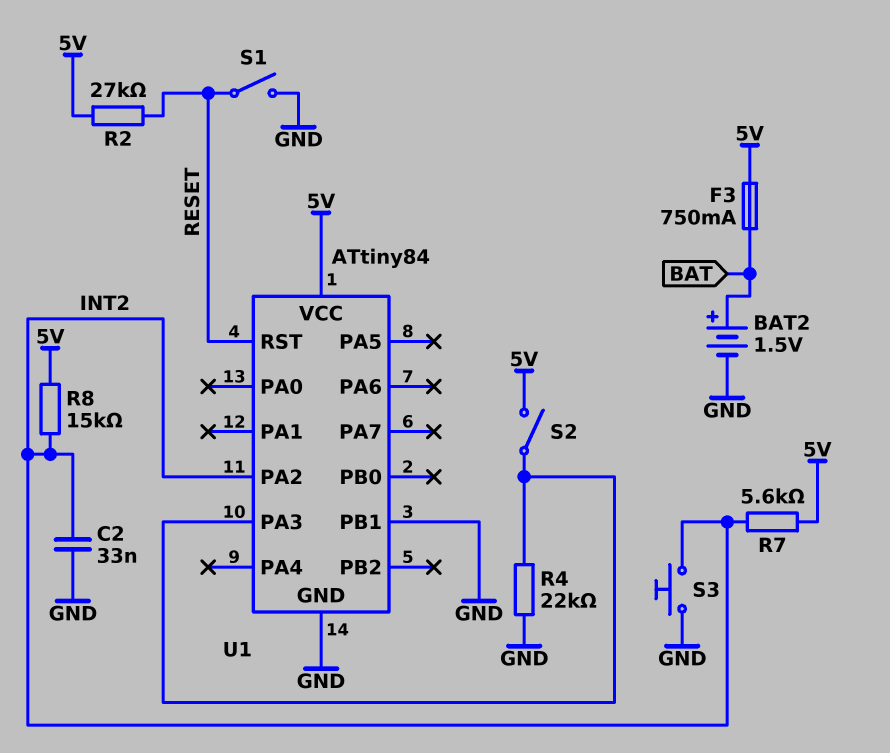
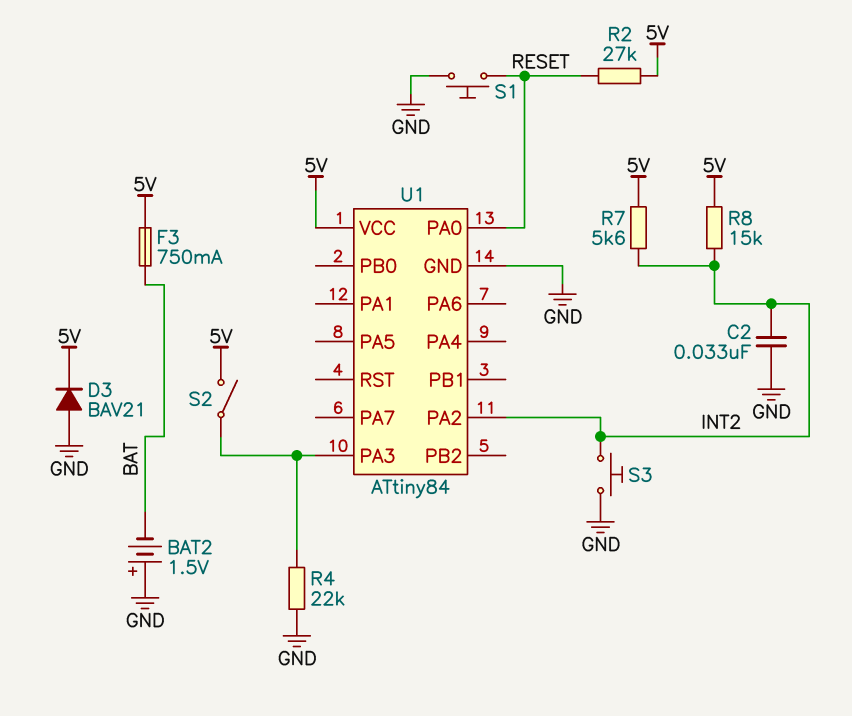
BAT2: 1.5V (plus BAT, minus GND) -> 1.5V (plus GND, minus BAT)
D3: none -> diode BAV21 (A GND, K 5V)
S1: switch (GND, RESET) -> button (GND, RESET)
U1 pin PA0: none -> RESET
U1 pin PB1: GND -> none
U1 pin RST: RESET -> none

